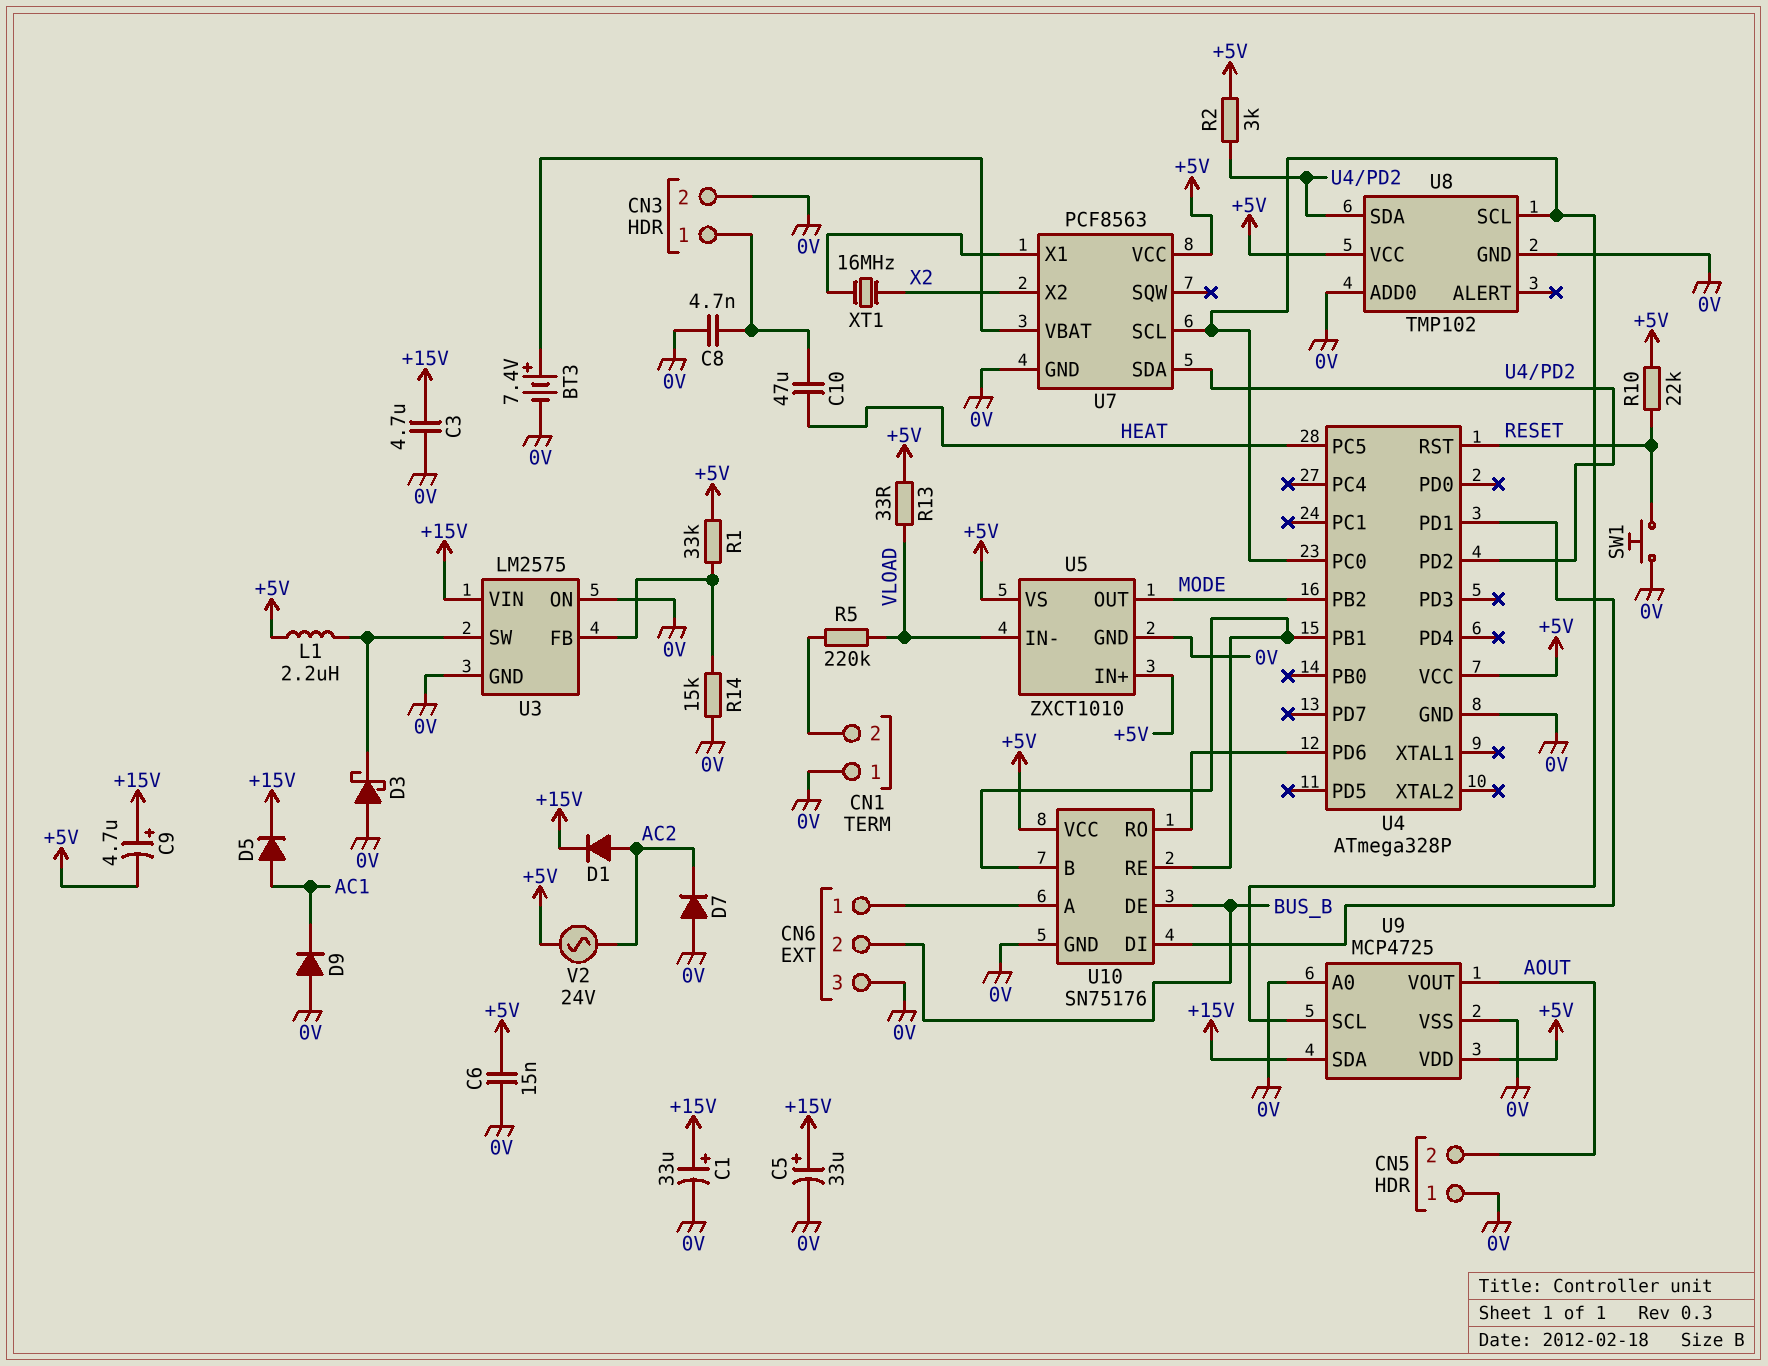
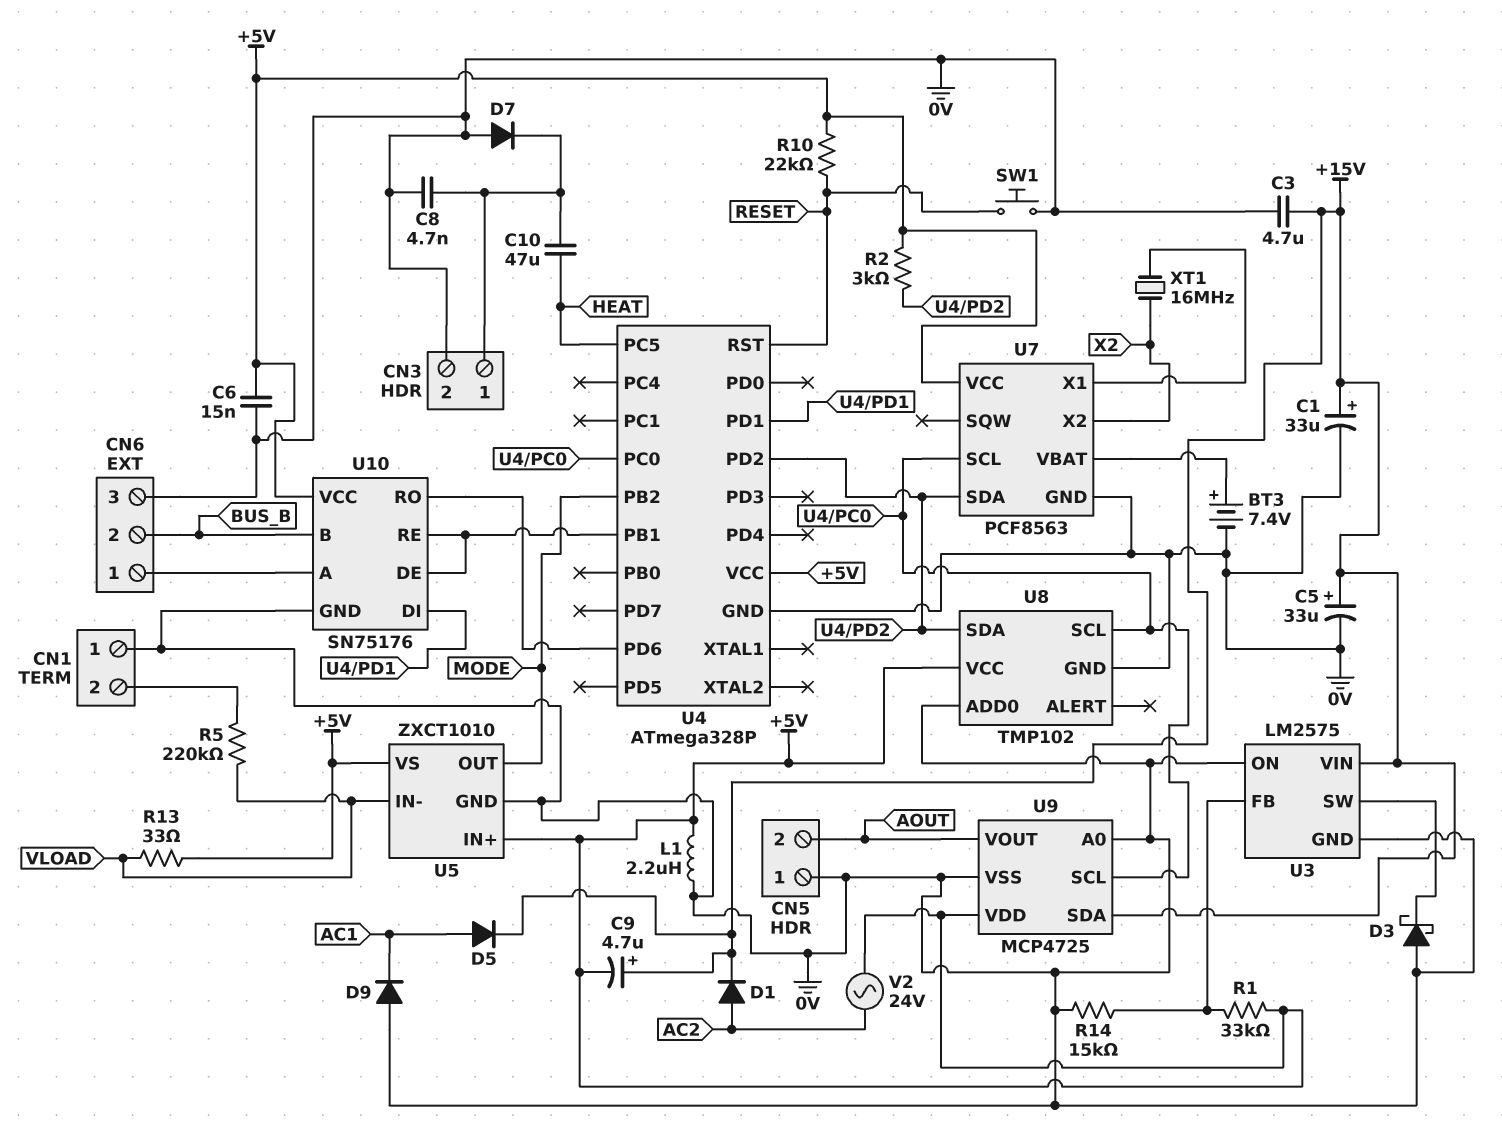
D7: diode (A 0V, K AC2) -> diode (A 0V, K CN3/1)
L1: 2.2uH (+5V, U3/SW) -> 2.2uH (+5V, 0V)
U10 pin B: U4/PB1 -> BUS_B
U10 pin DE: BUS_B -> U4/PB1

